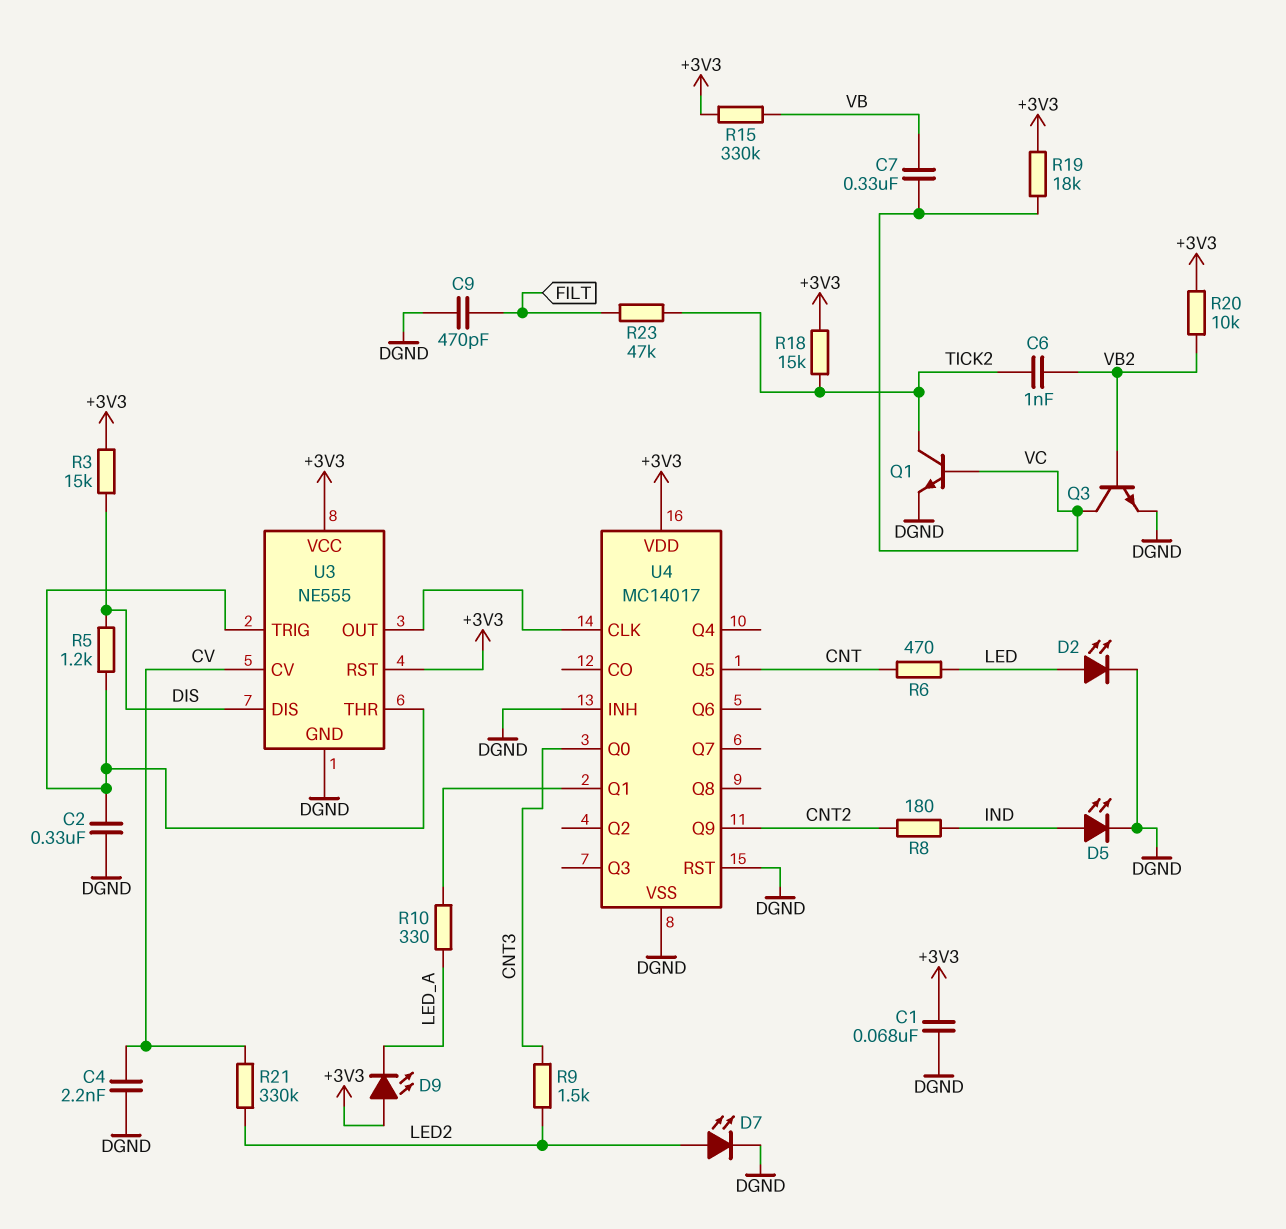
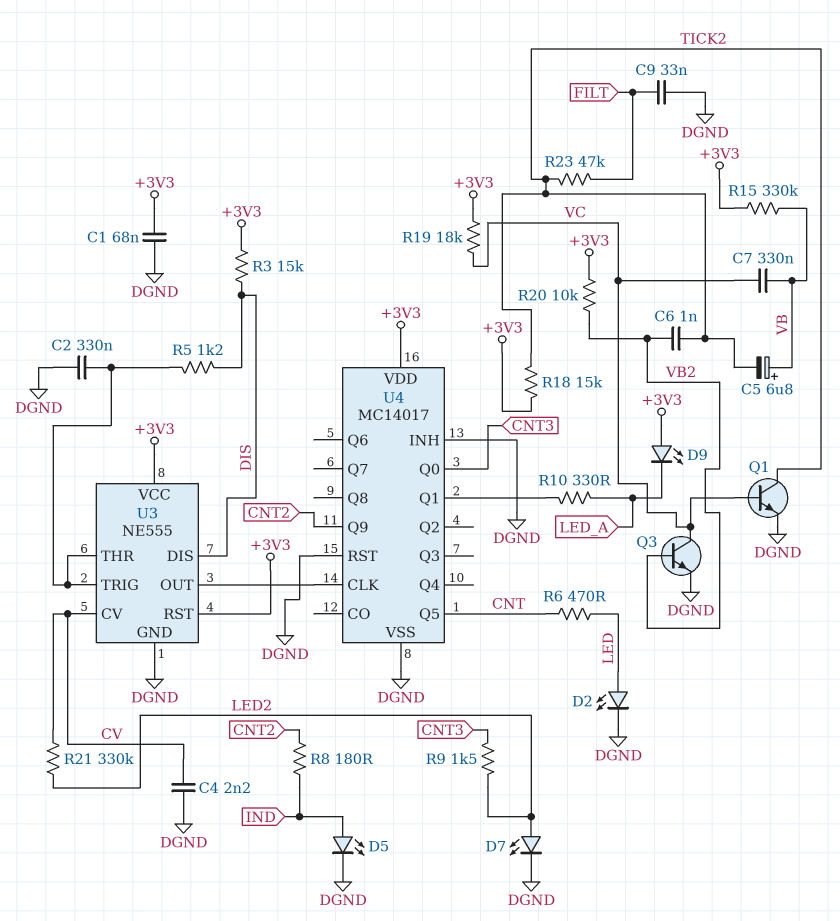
C5: none -> 6.8uF (plus VB, minus TICK2)
C9: 470pF (DGND, FILT) -> 33nF (DGND, FILT)

